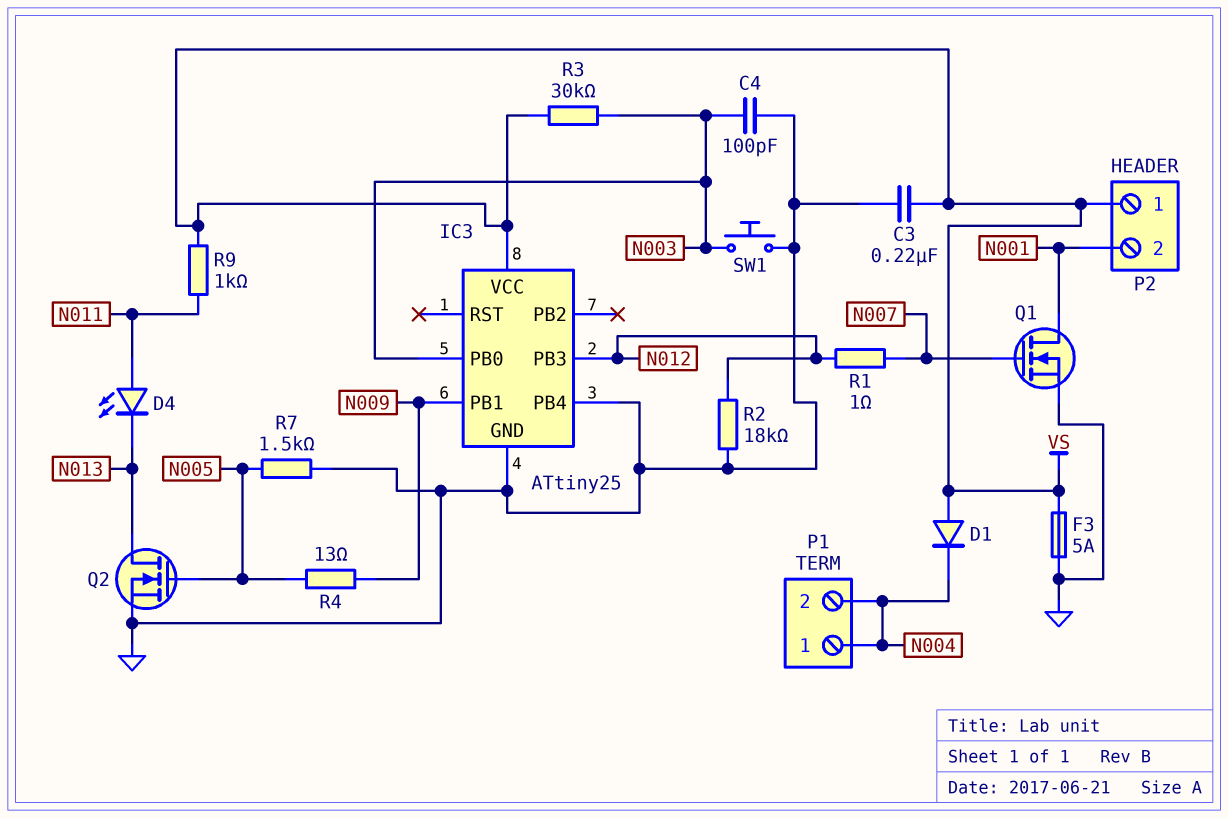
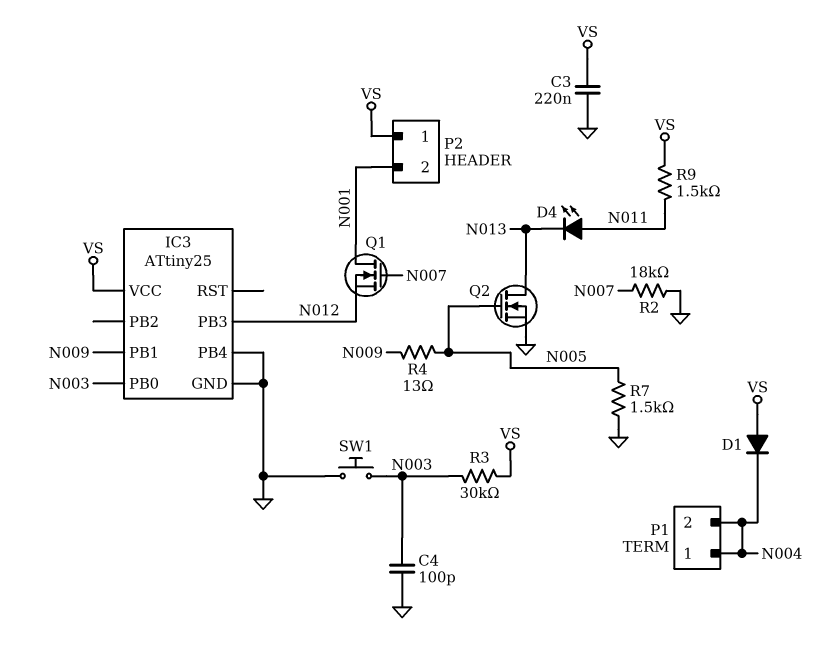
F3: 5A (GND, VS) -> none
Q1: NMOS (G N007, D N001, S GND) -> NMOS (G N007, D N001, S N012)
R1: 1 (N007, N012) -> none
R2: 18k (GND, N012) -> 18k (GND, N007)
R9: 1k (N011, VS) -> 1.5k (N011, VS)

